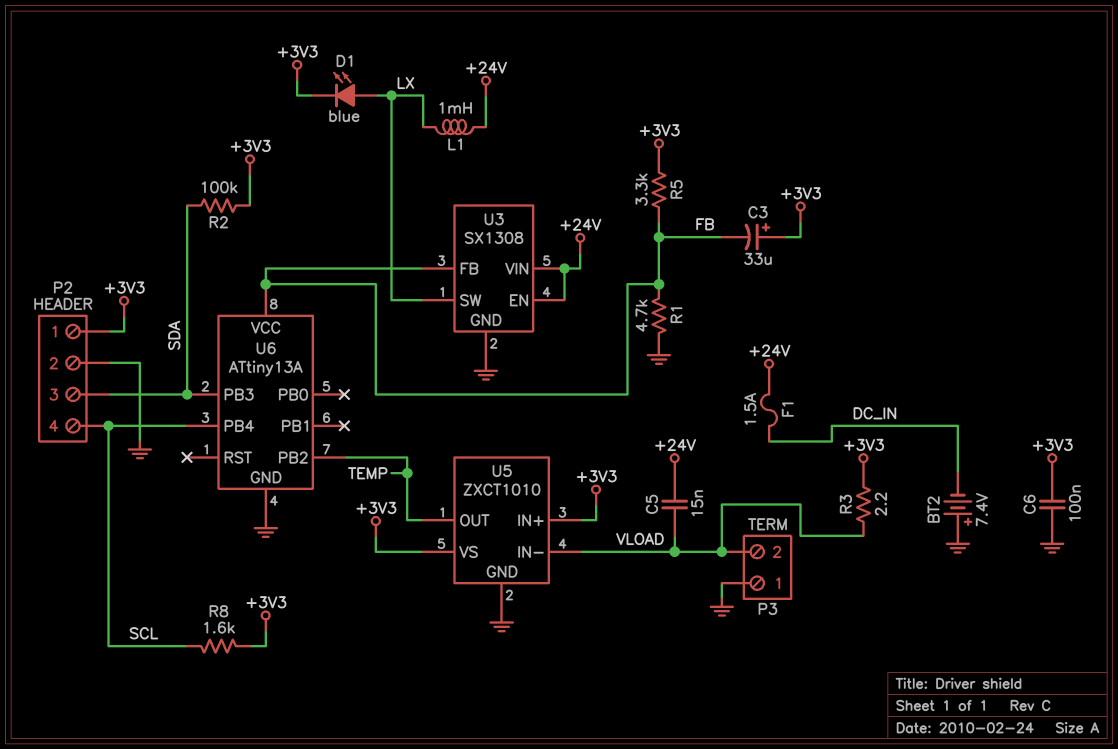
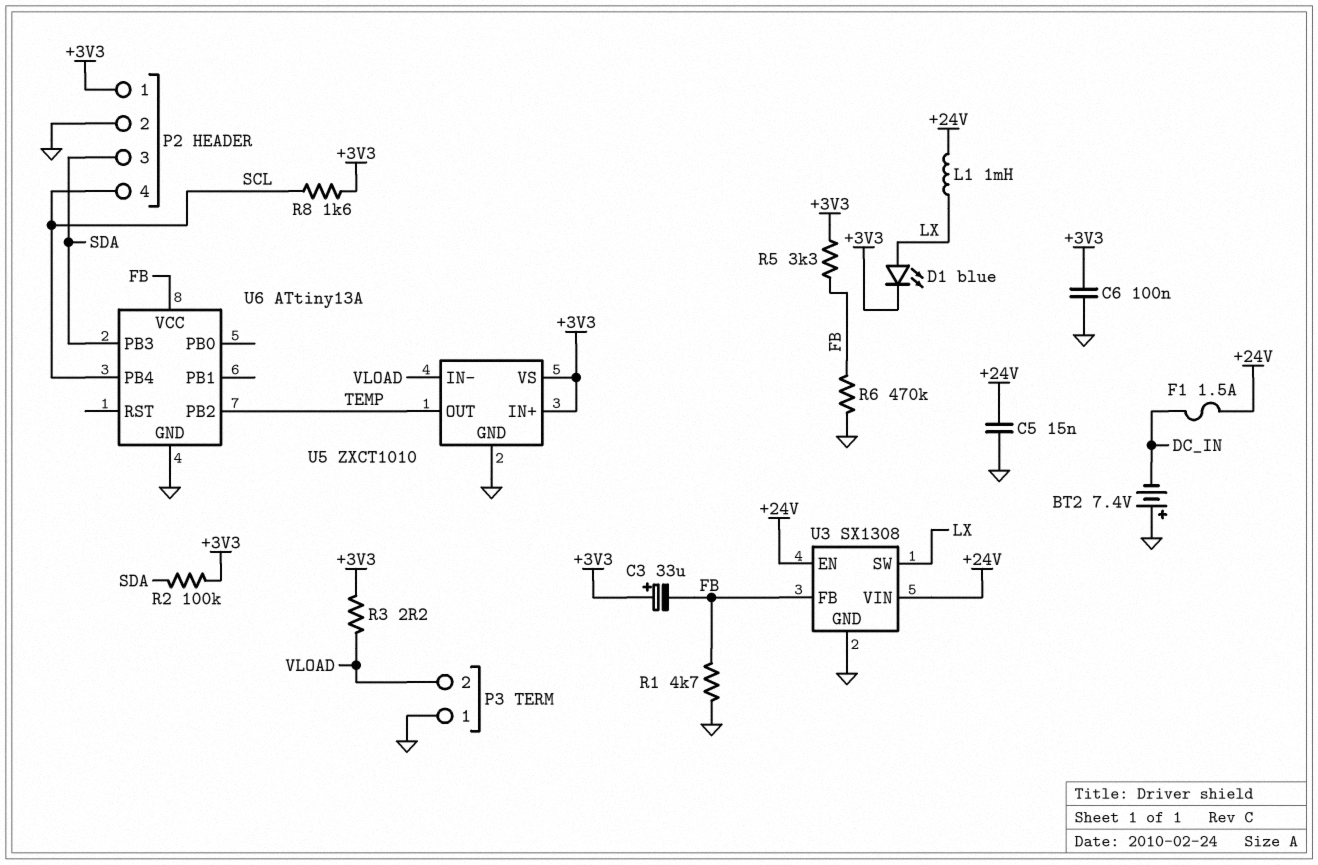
C5: 15nF (+24V, VLOAD) -> 15nF (+24V, GND)
R6: none -> 470k (FB, GND)

